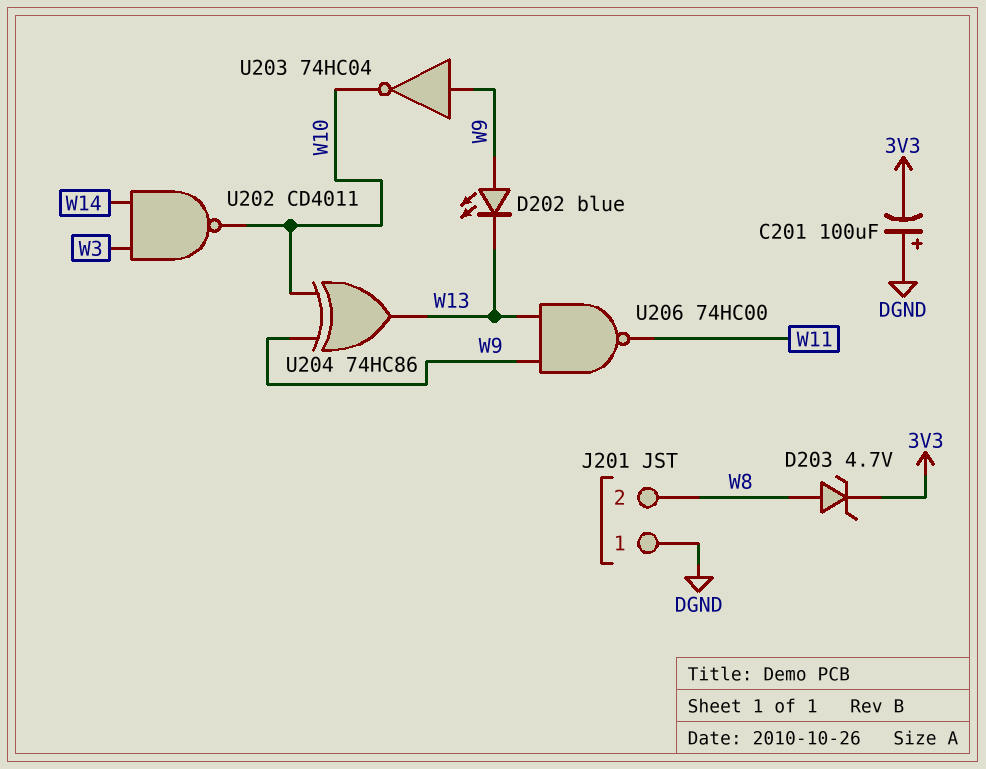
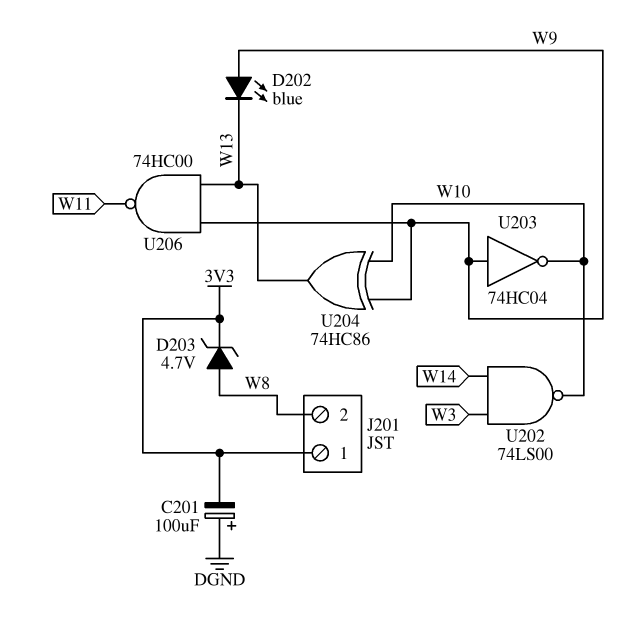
J201 pin 1: DGND -> 3V3
U202: NAND CD4011 (in W3, in W14, out W10) -> NAND 74LS00 (in W3, in W14, out W10)

